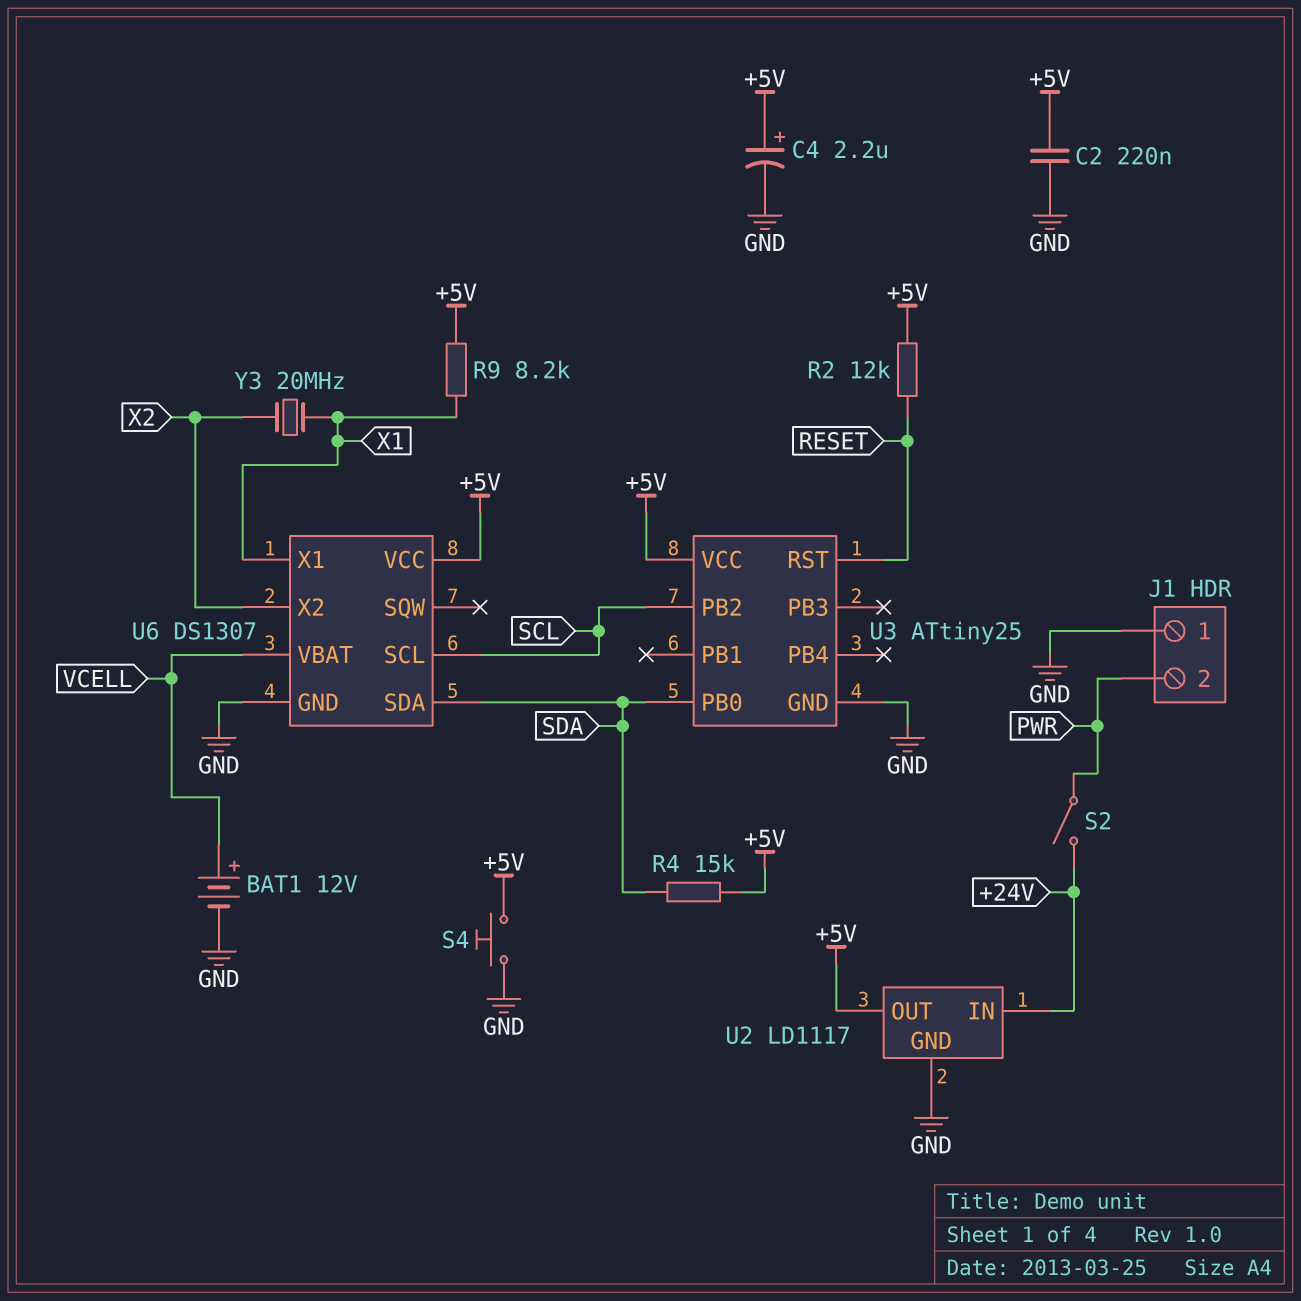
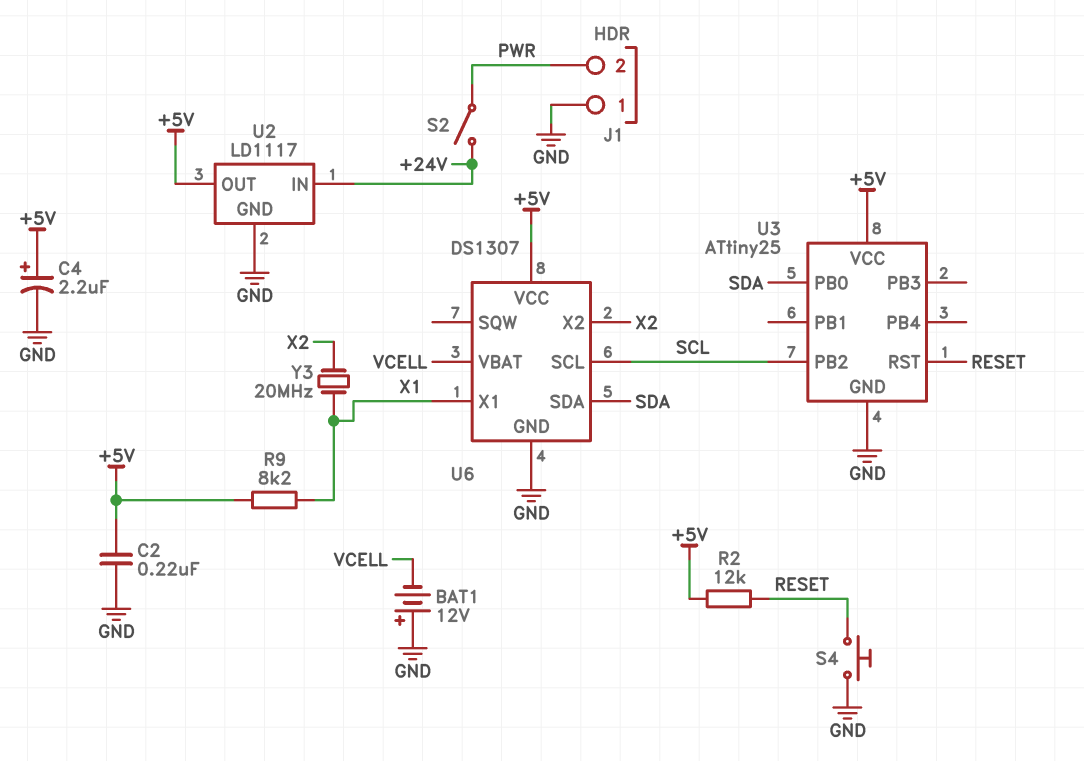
BAT1: 12V (plus VCELL, minus GND) -> 12V (plus GND, minus VCELL)
R4: 15k (+5V, SDA) -> none
S4: button (+5V, GND) -> button (GND, RESET)

